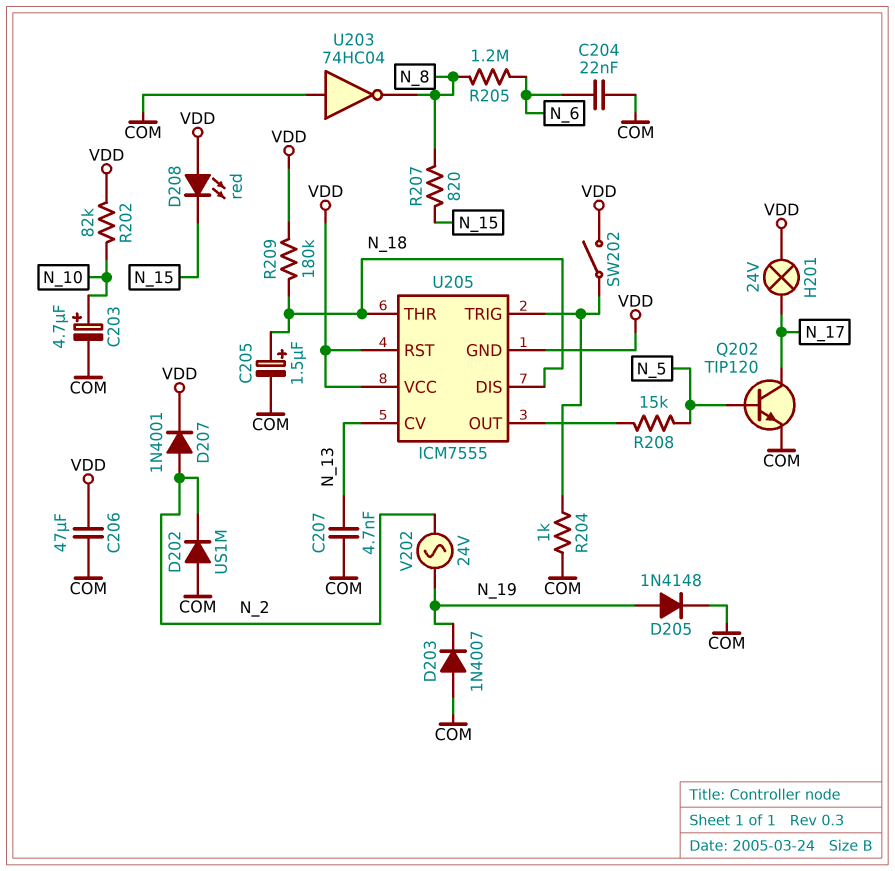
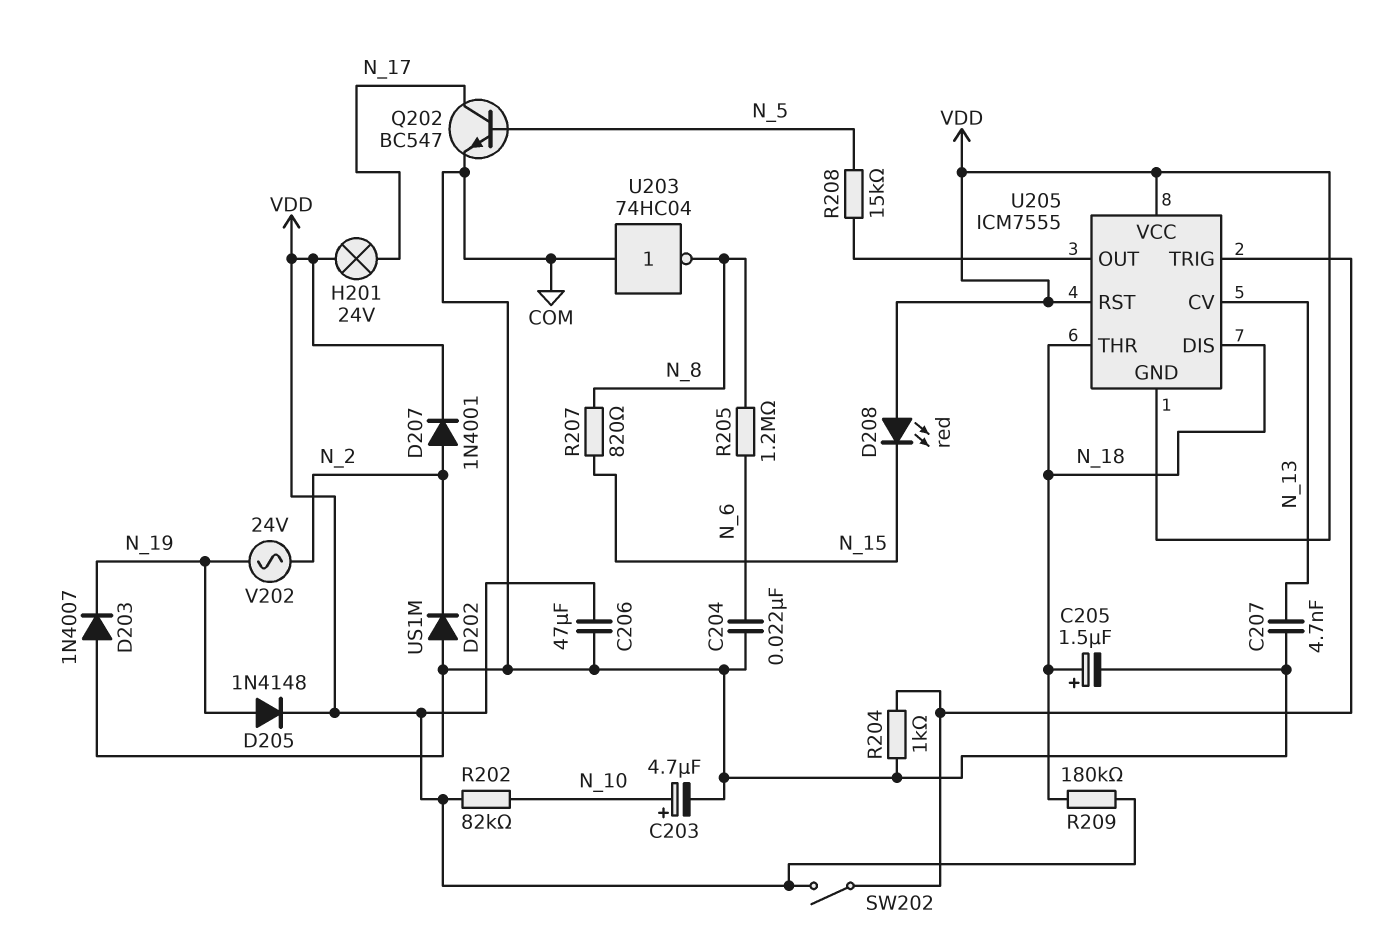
D205: diode 1N4148 (A N_19, K COM) -> diode 1N4148 (A N_19, K VDD)
Q202: NPN TIP120 (B N_5, C N_17, E COM) -> NPN BC547 (B N_5, C N_17, E COM)

